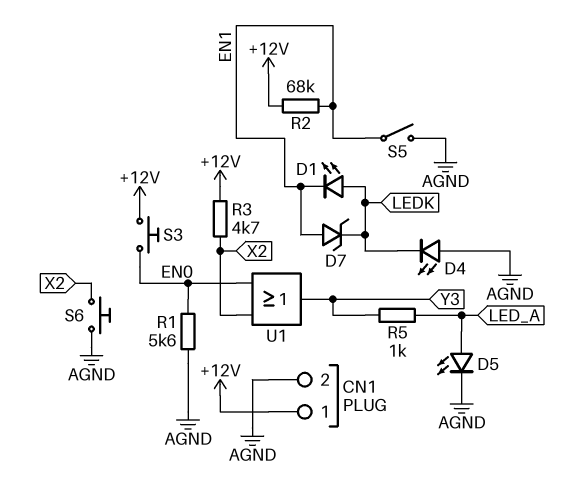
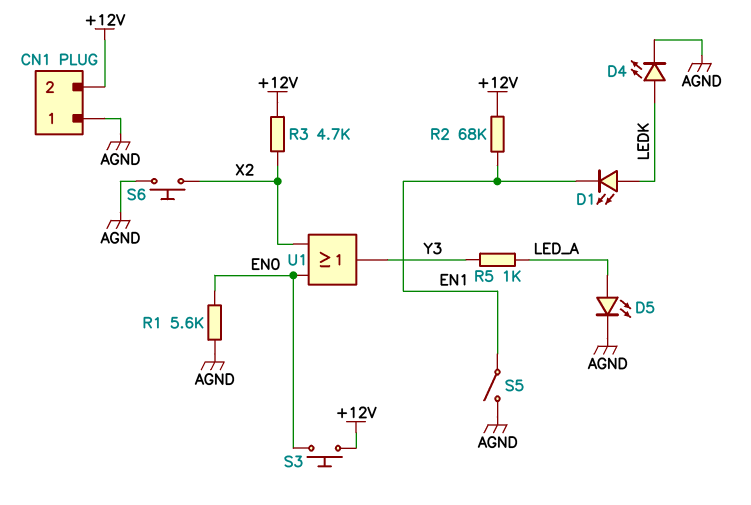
CN1 pin 1: +12V -> AGND
CN1 pin 2: AGND -> +12V
D4: LED (A AGND, K LEDK) -> LED (A LEDK, K AGND)
D7: zener (A EN1, K LEDK) -> none

